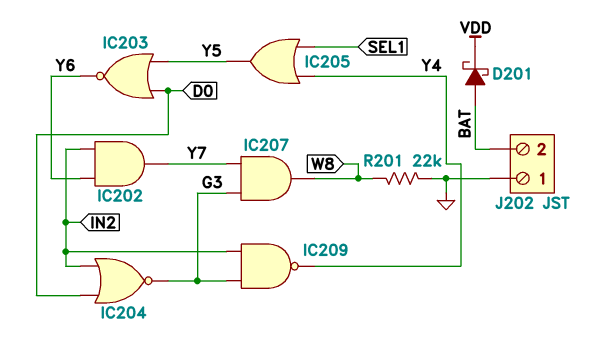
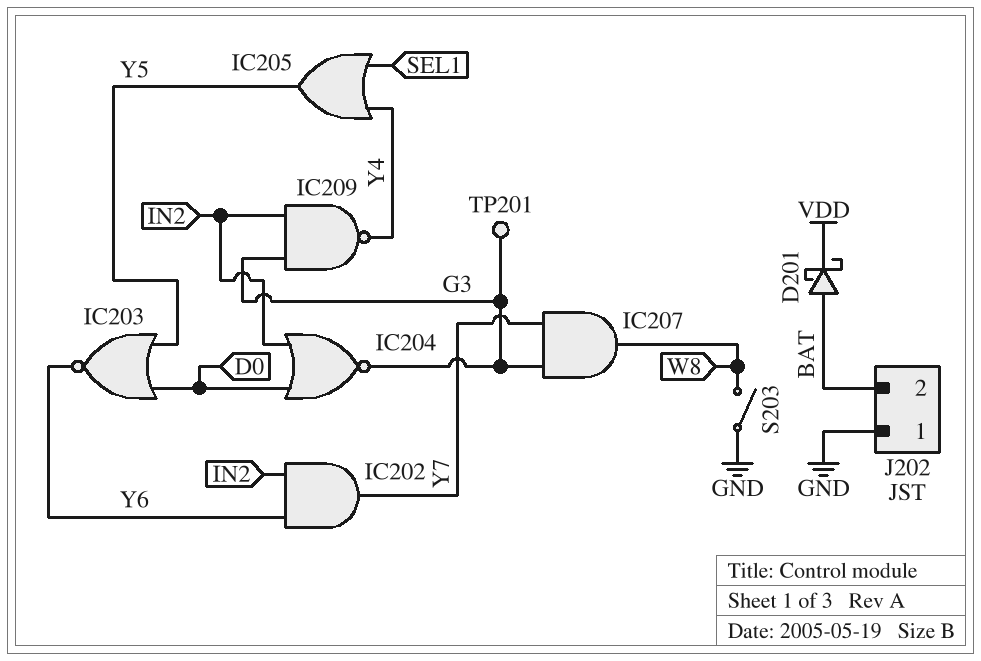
R201: 22k (GND, W8) -> none
S203: none -> switch (GND, W8)
TP201: none -> test point (G3)

